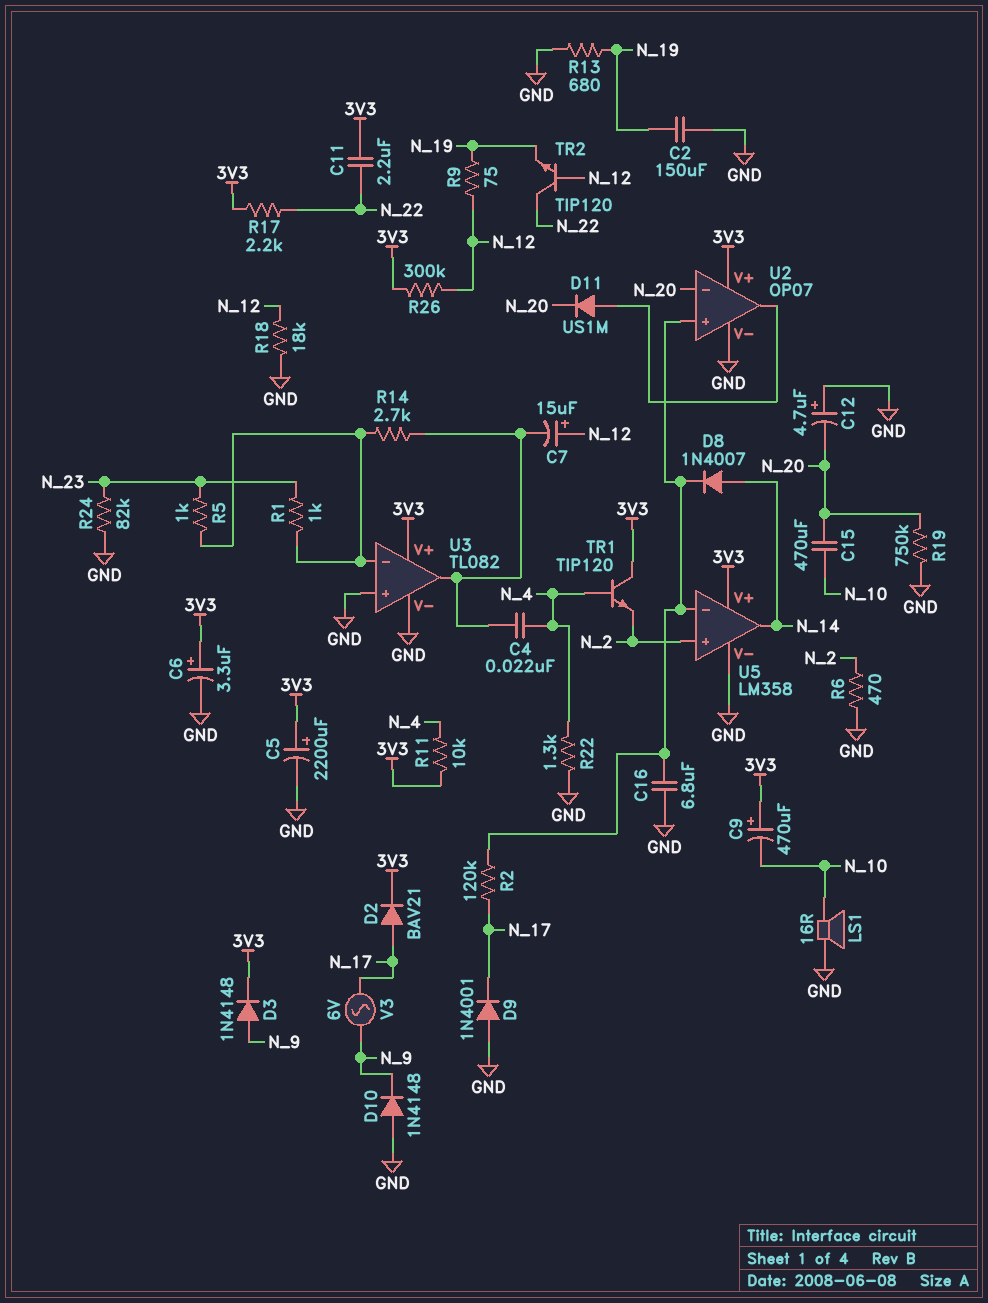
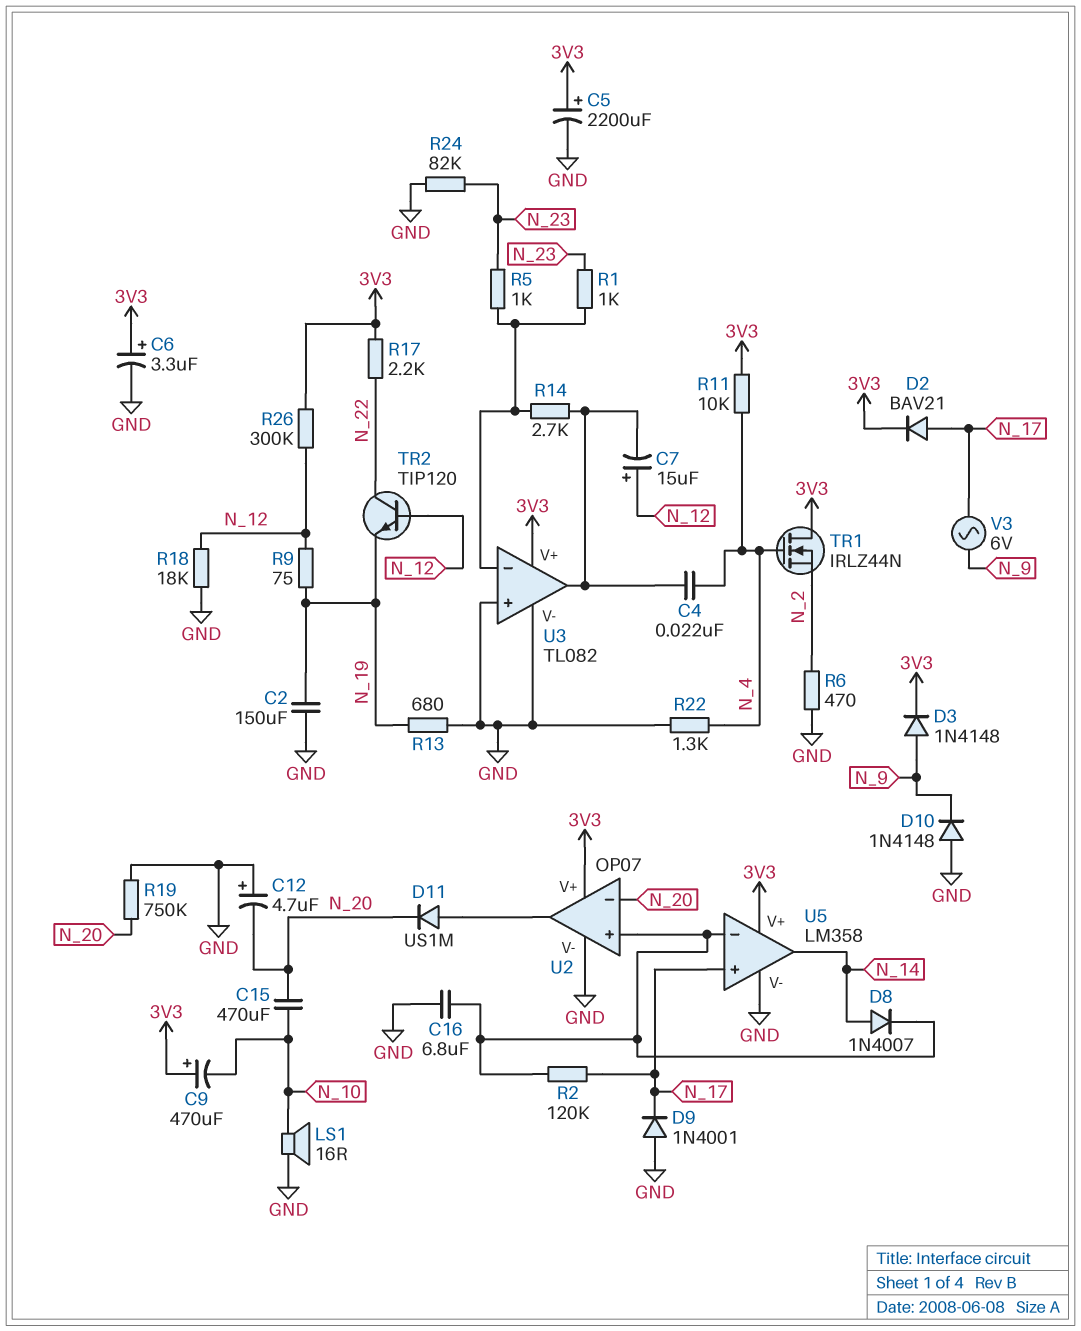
C11: 2.2uF (3V3, N_22) -> none
TR1: NPN TIP120 (B N_4, C 3V3, E N_2) -> NMOS IRLZ44N (G N_4, D 3V3, S N_2)
U5 pin in+: N_2 -> N_17

